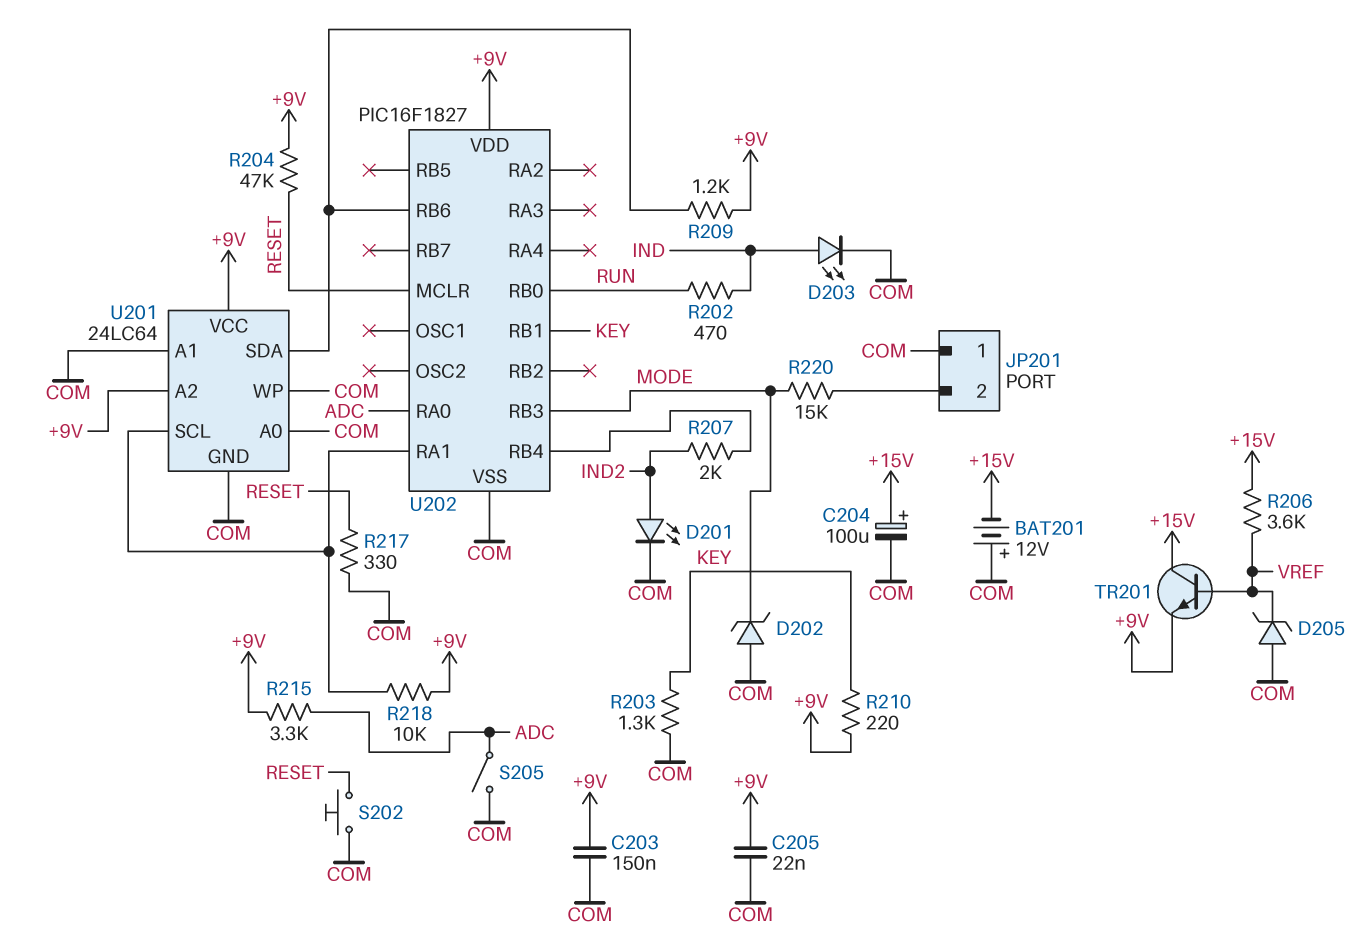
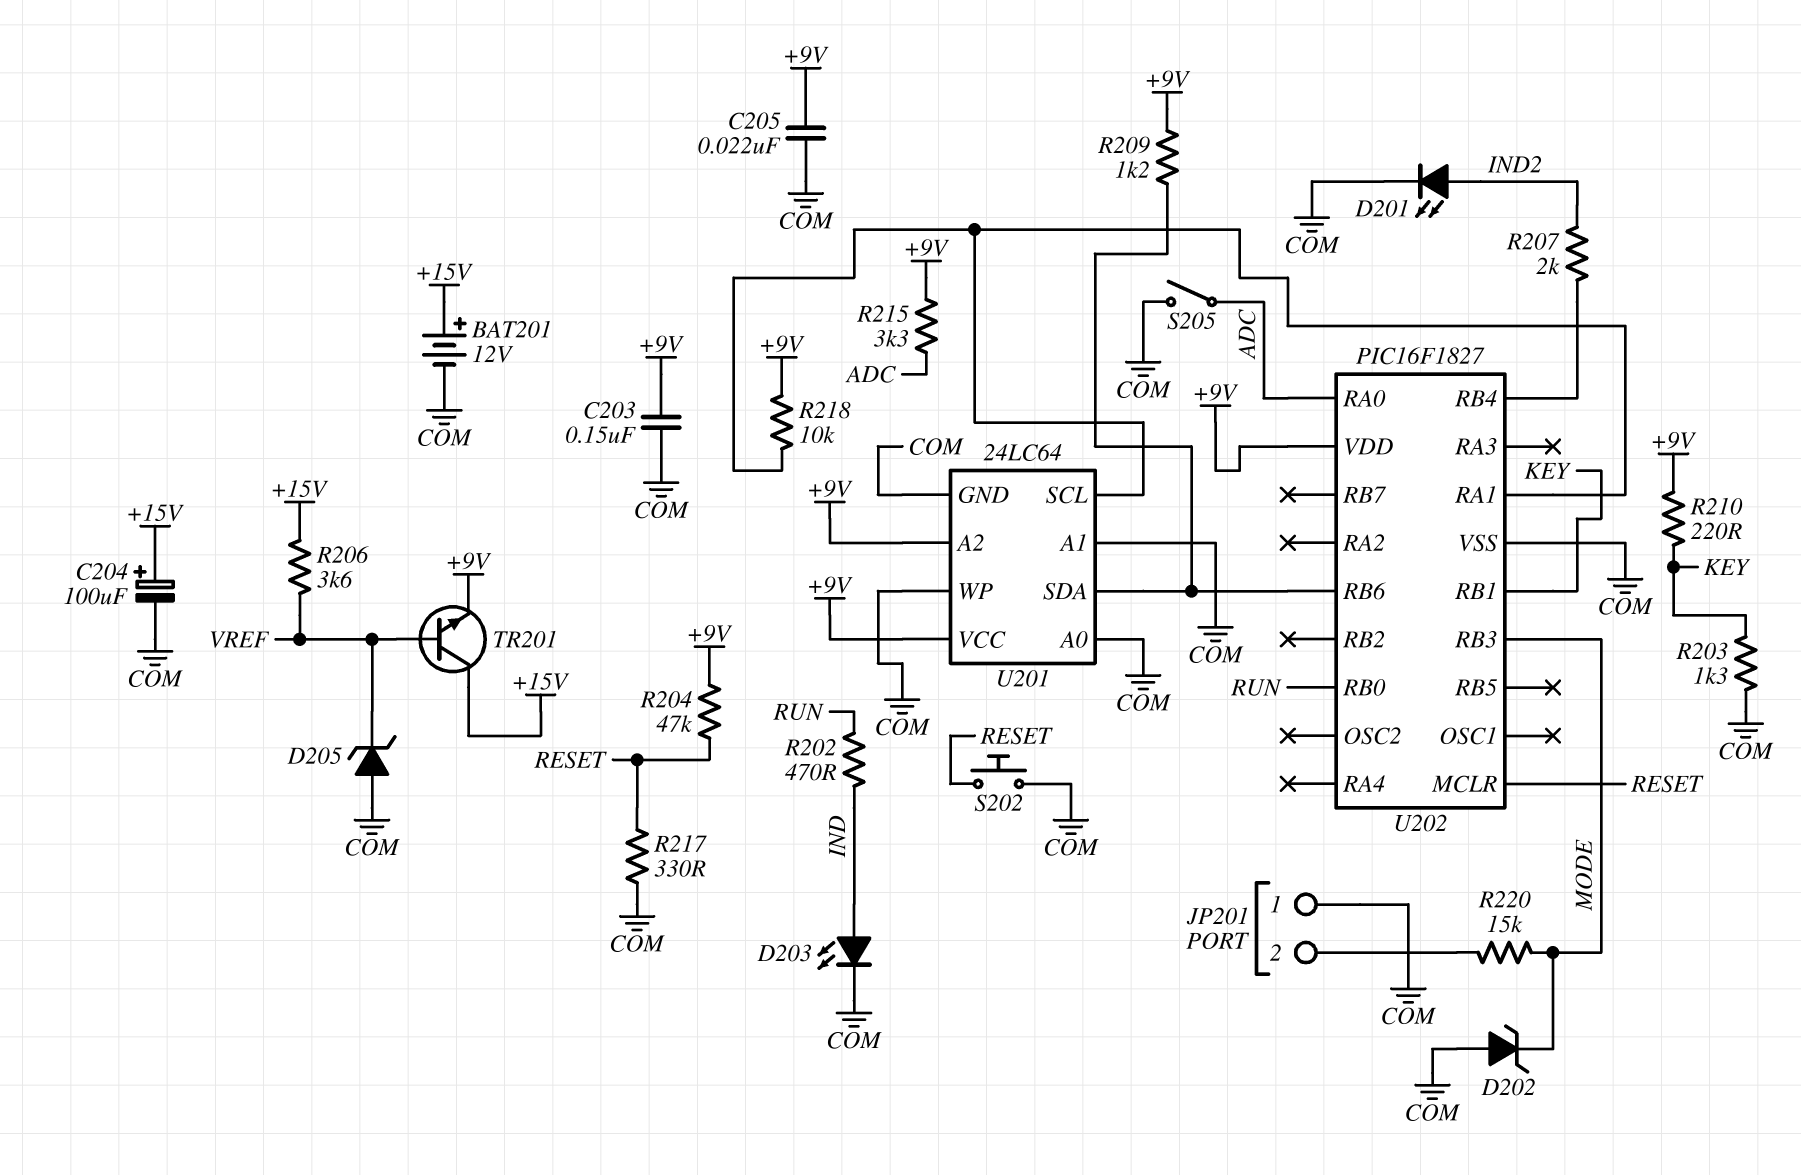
BAT201: 12V (plus COM, minus +15V) -> 12V (plus +15V, minus COM)

